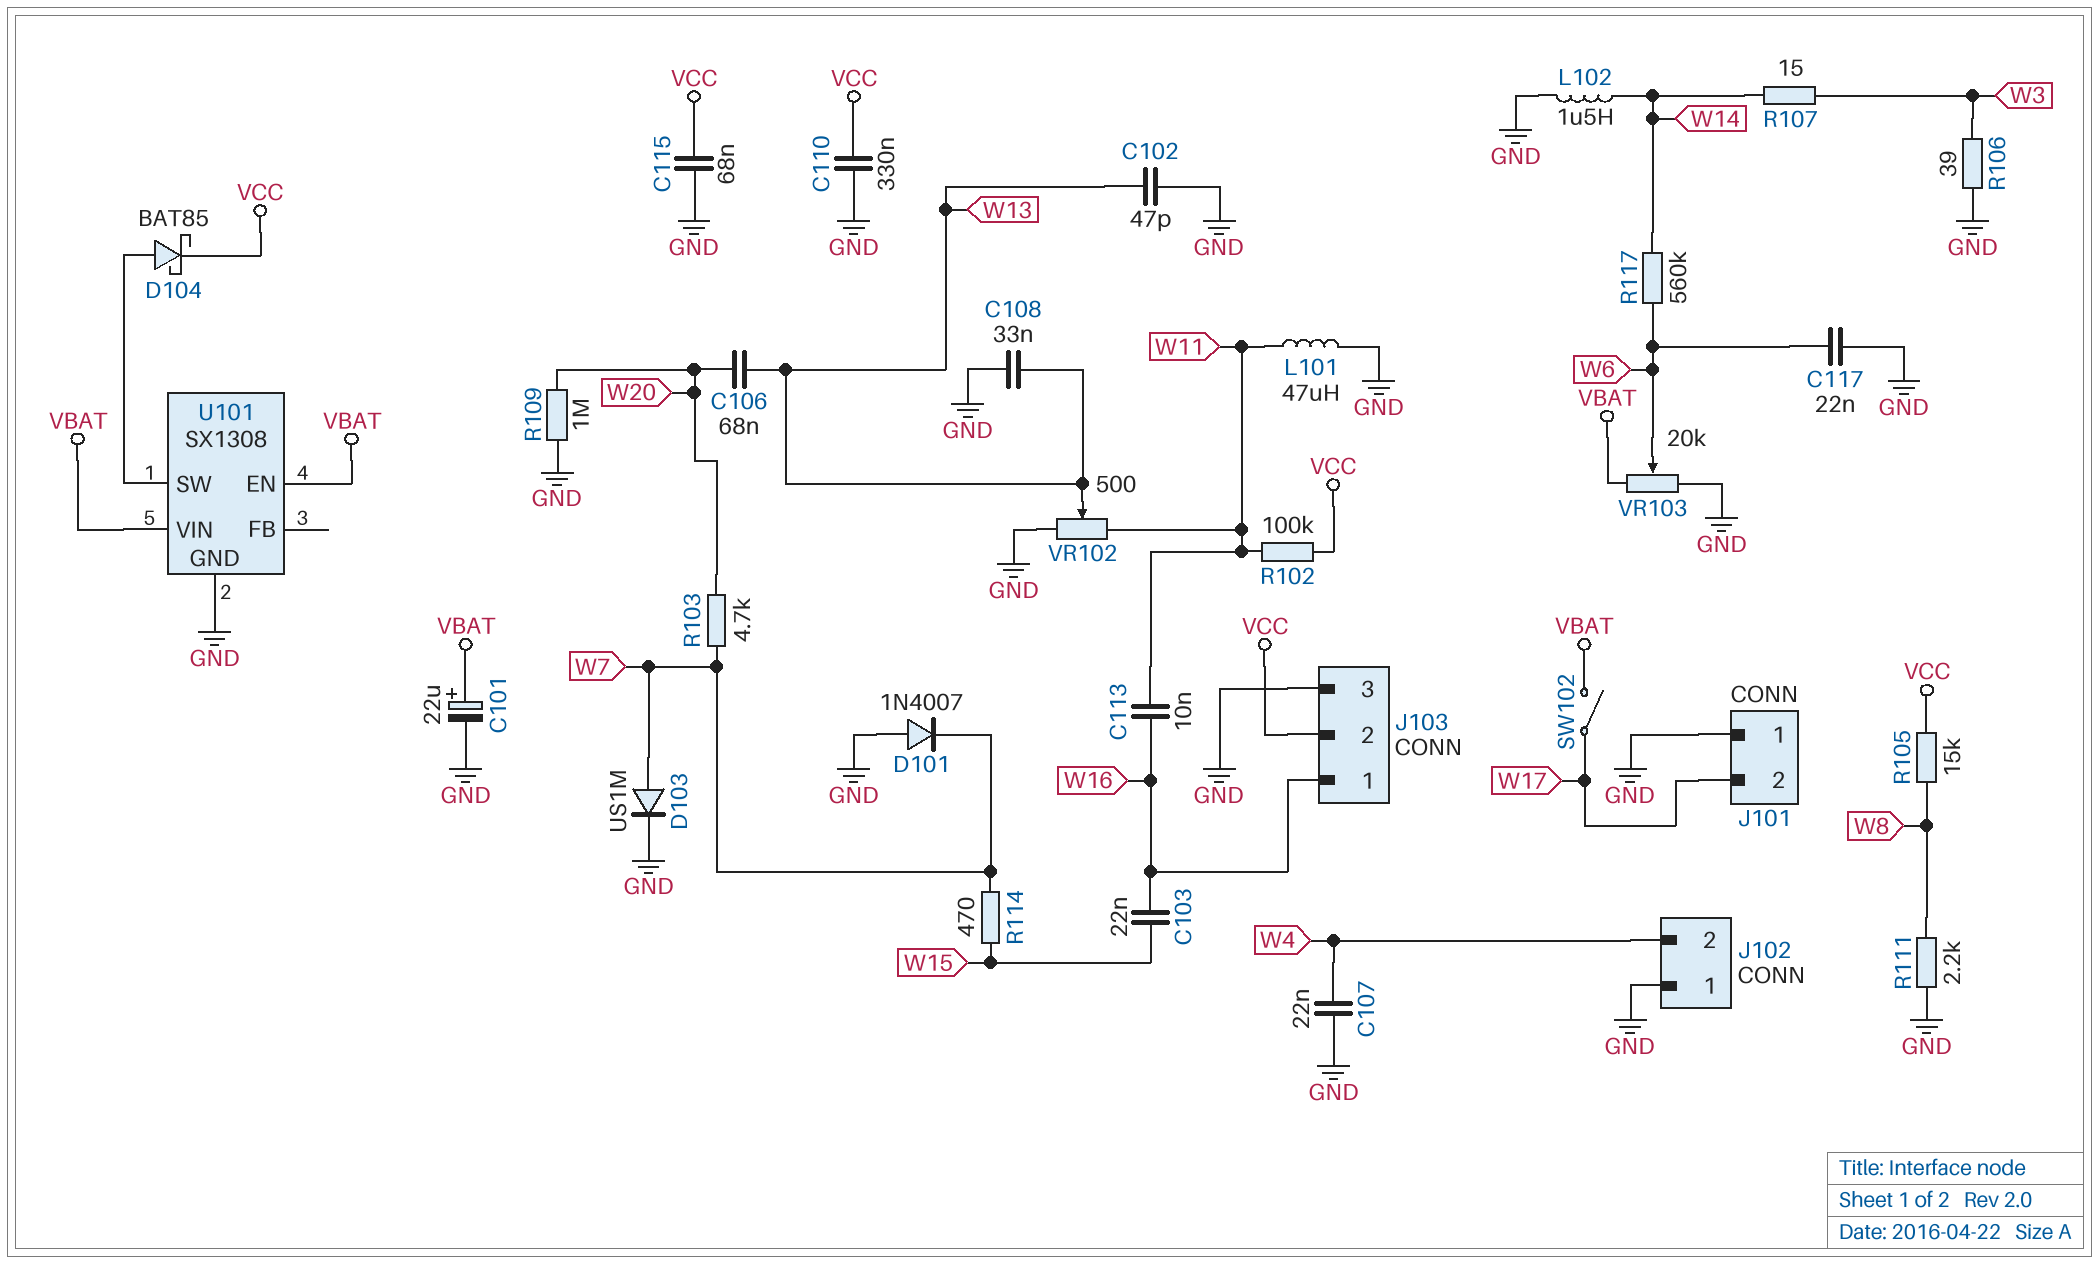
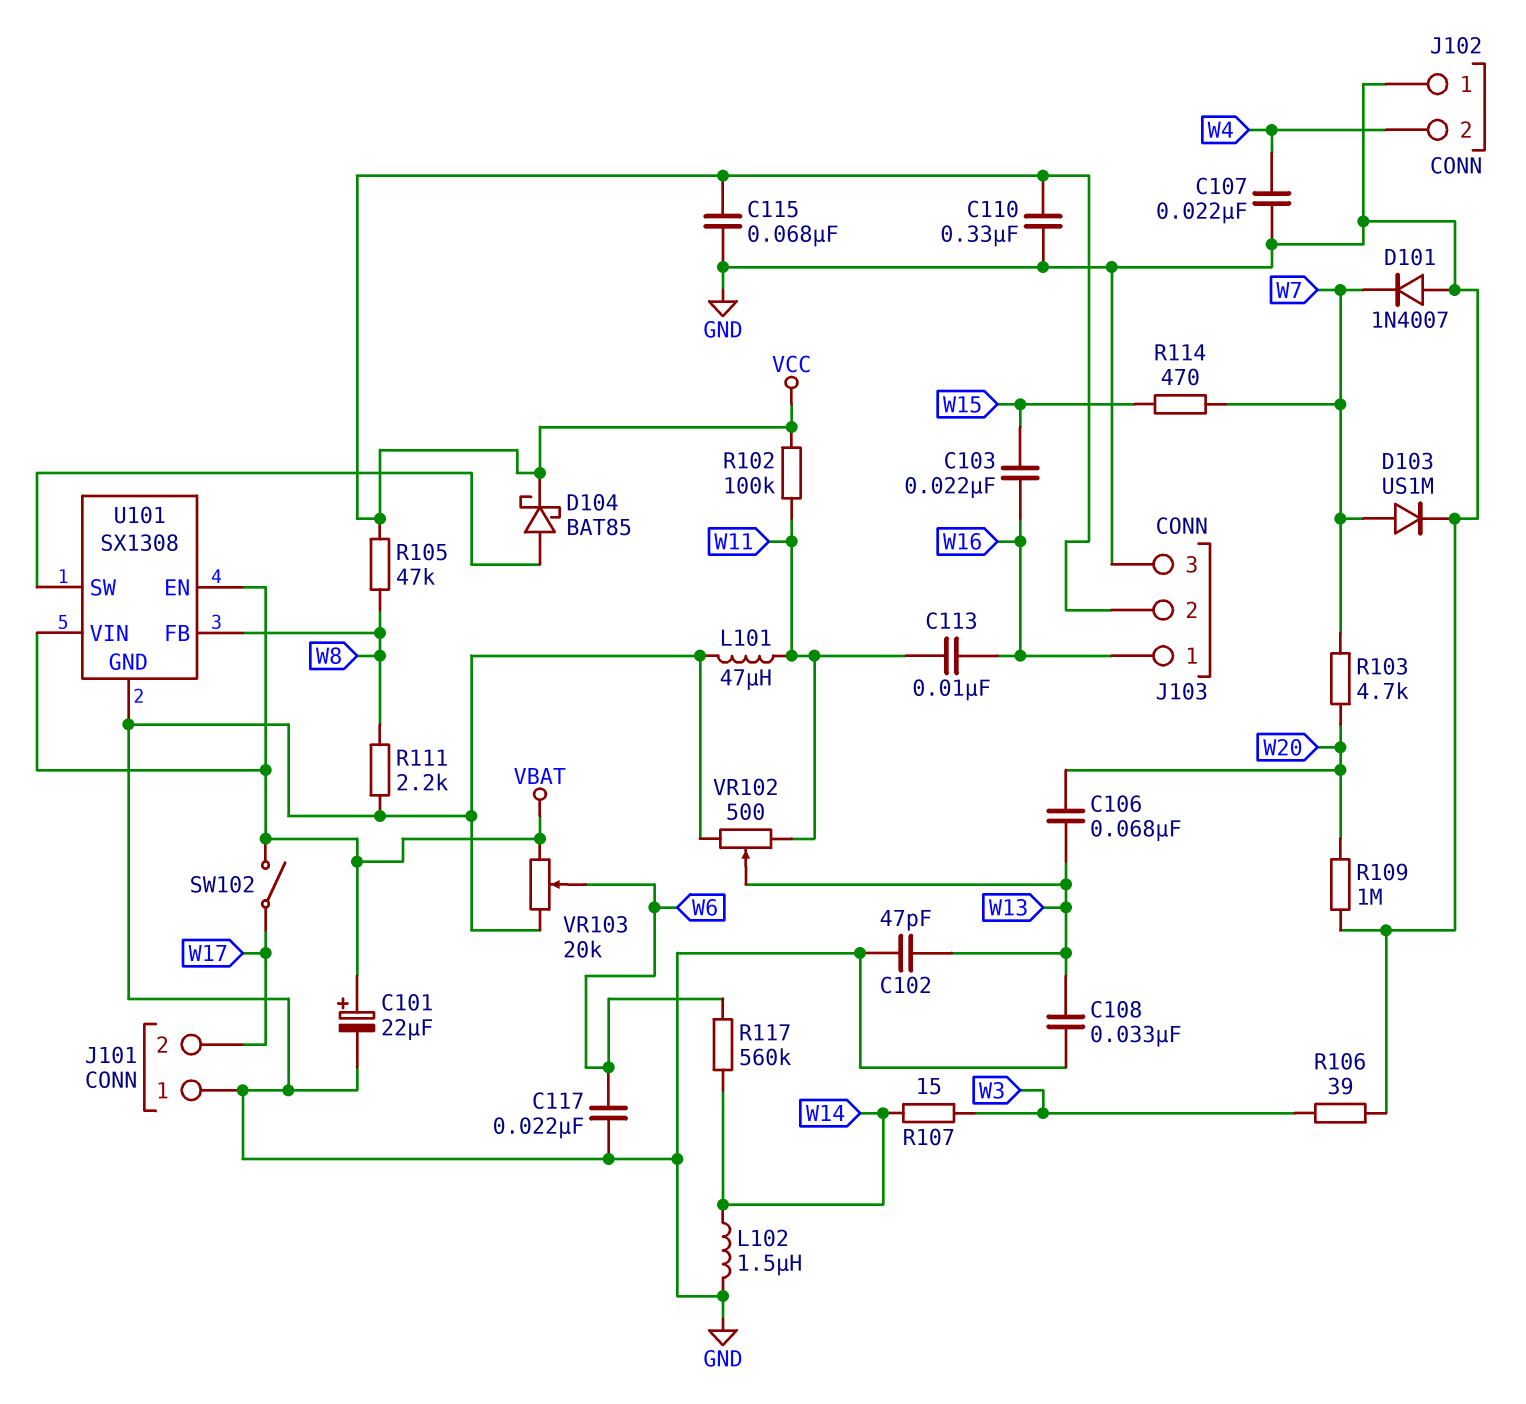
R105: 15k (VCC, W8) -> 47k (VCC, W8)
U101 pin FB: none -> W8

